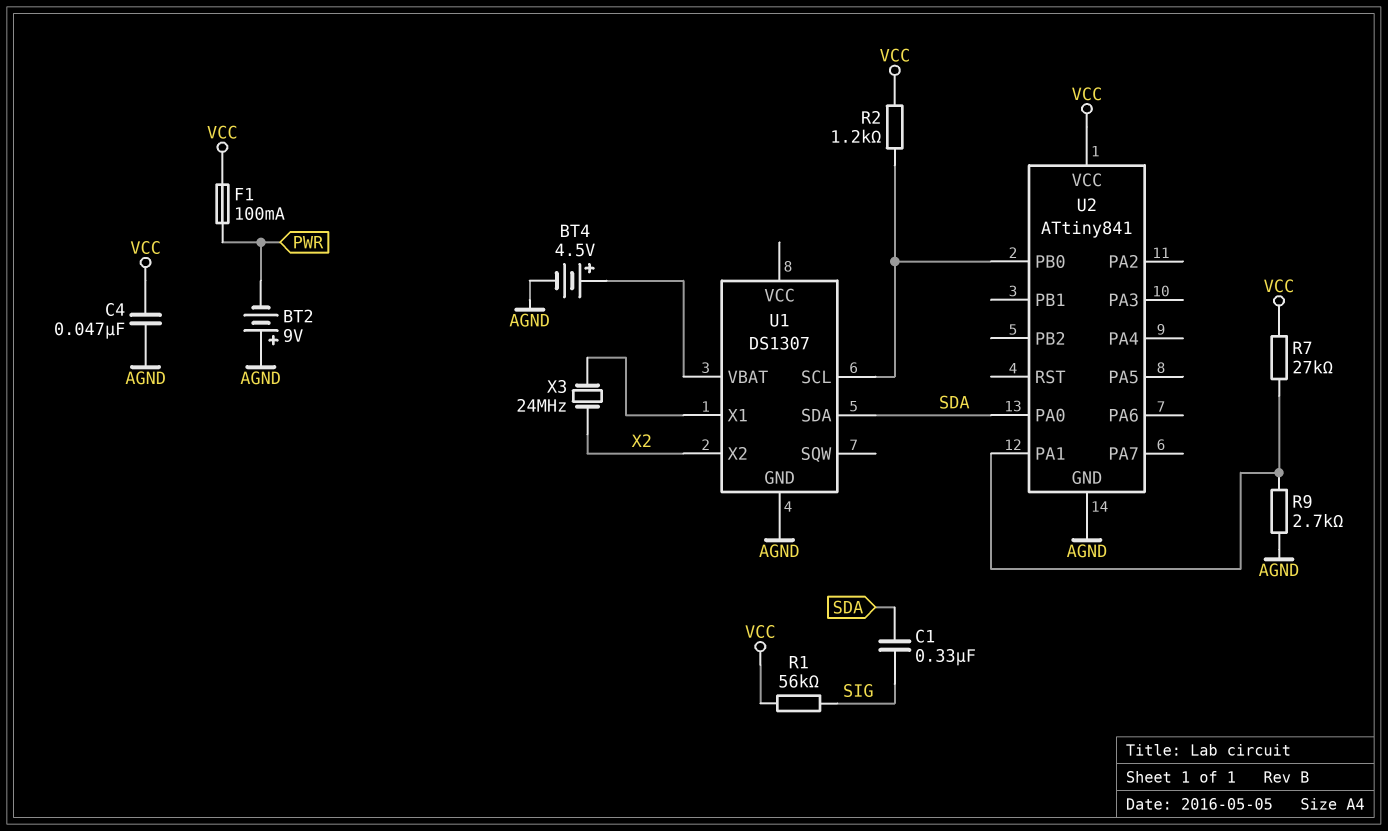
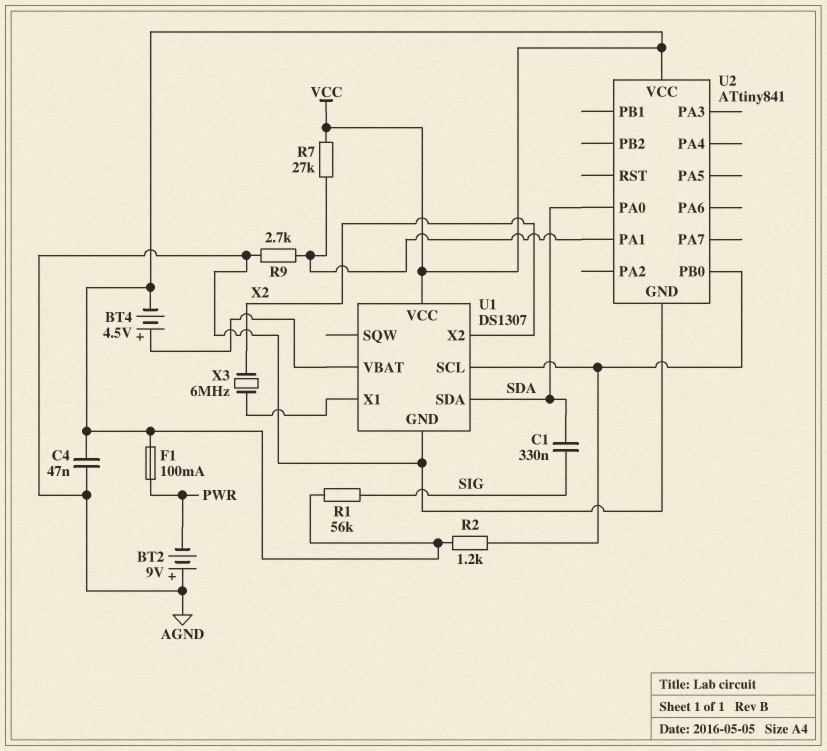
BT4: 4.5V (plus U1/VBAT, minus AGND) -> 4.5V (plus U1/VBAT, minus VCC)
U1 pin VCC: none -> VCC
X3: 24MHz (U1/X1, X2) -> 6MHz (U1/X1, X2)

